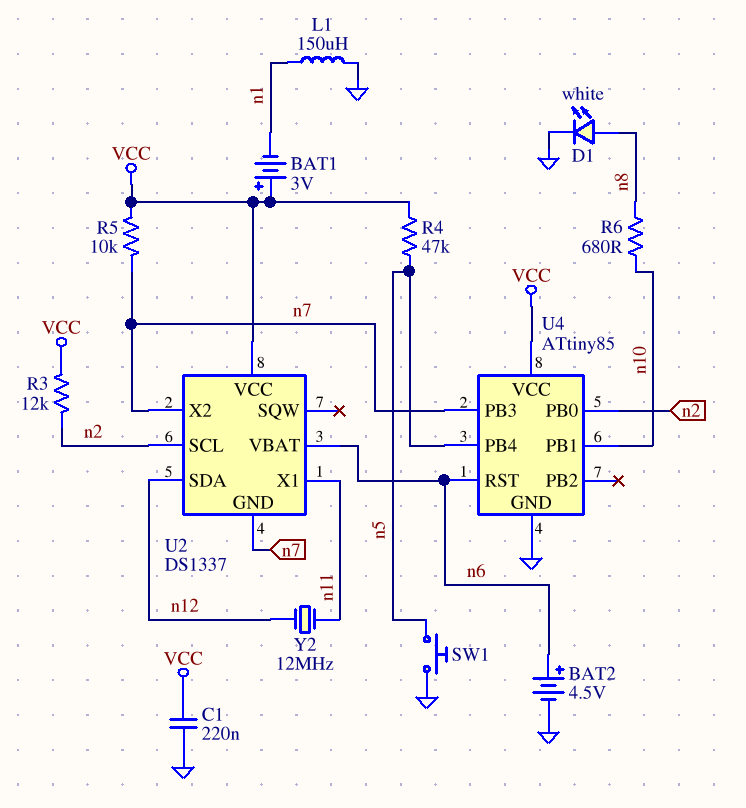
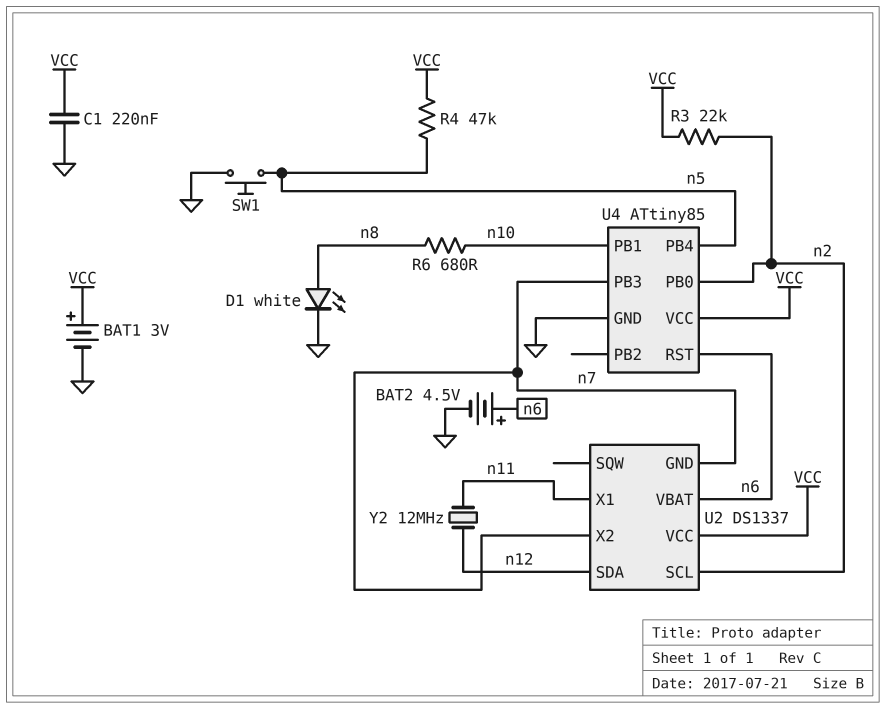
BAT1: 3V (plus VCC, minus n1) -> 3V (plus VCC, minus GND)
L1: 150uH (GND, n1) -> none
R3: 12k (VCC, n2) -> 22k (VCC, n2)
R5: 10k (VCC, n7) -> none

